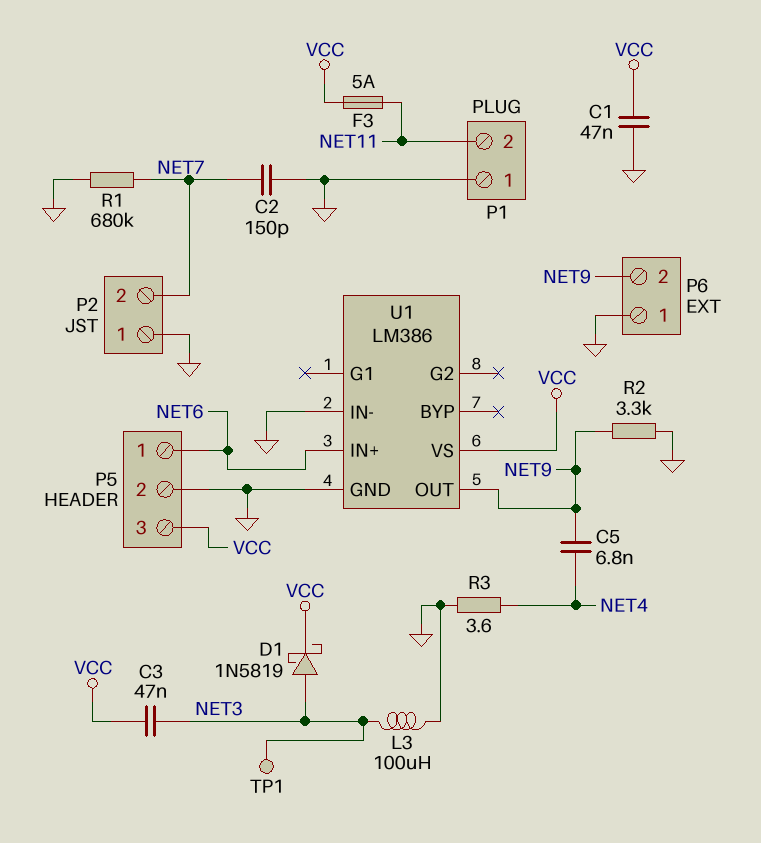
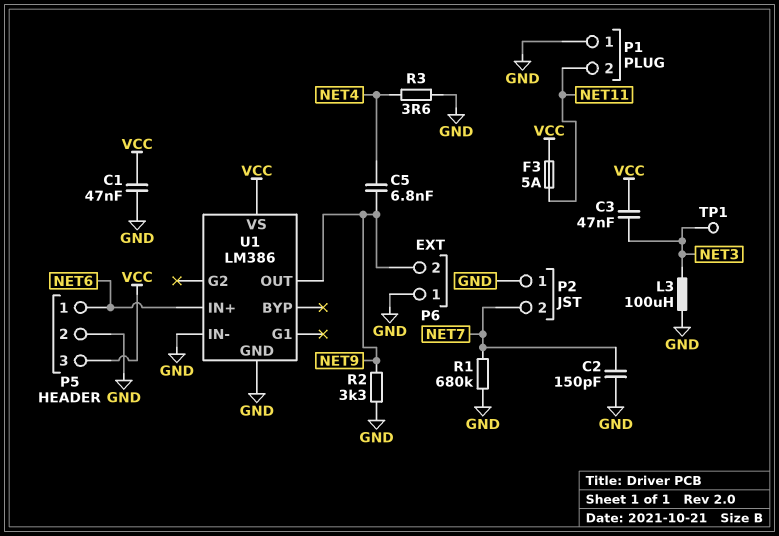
D1: schottky 1N5819 (A NET3, K VCC) -> none

